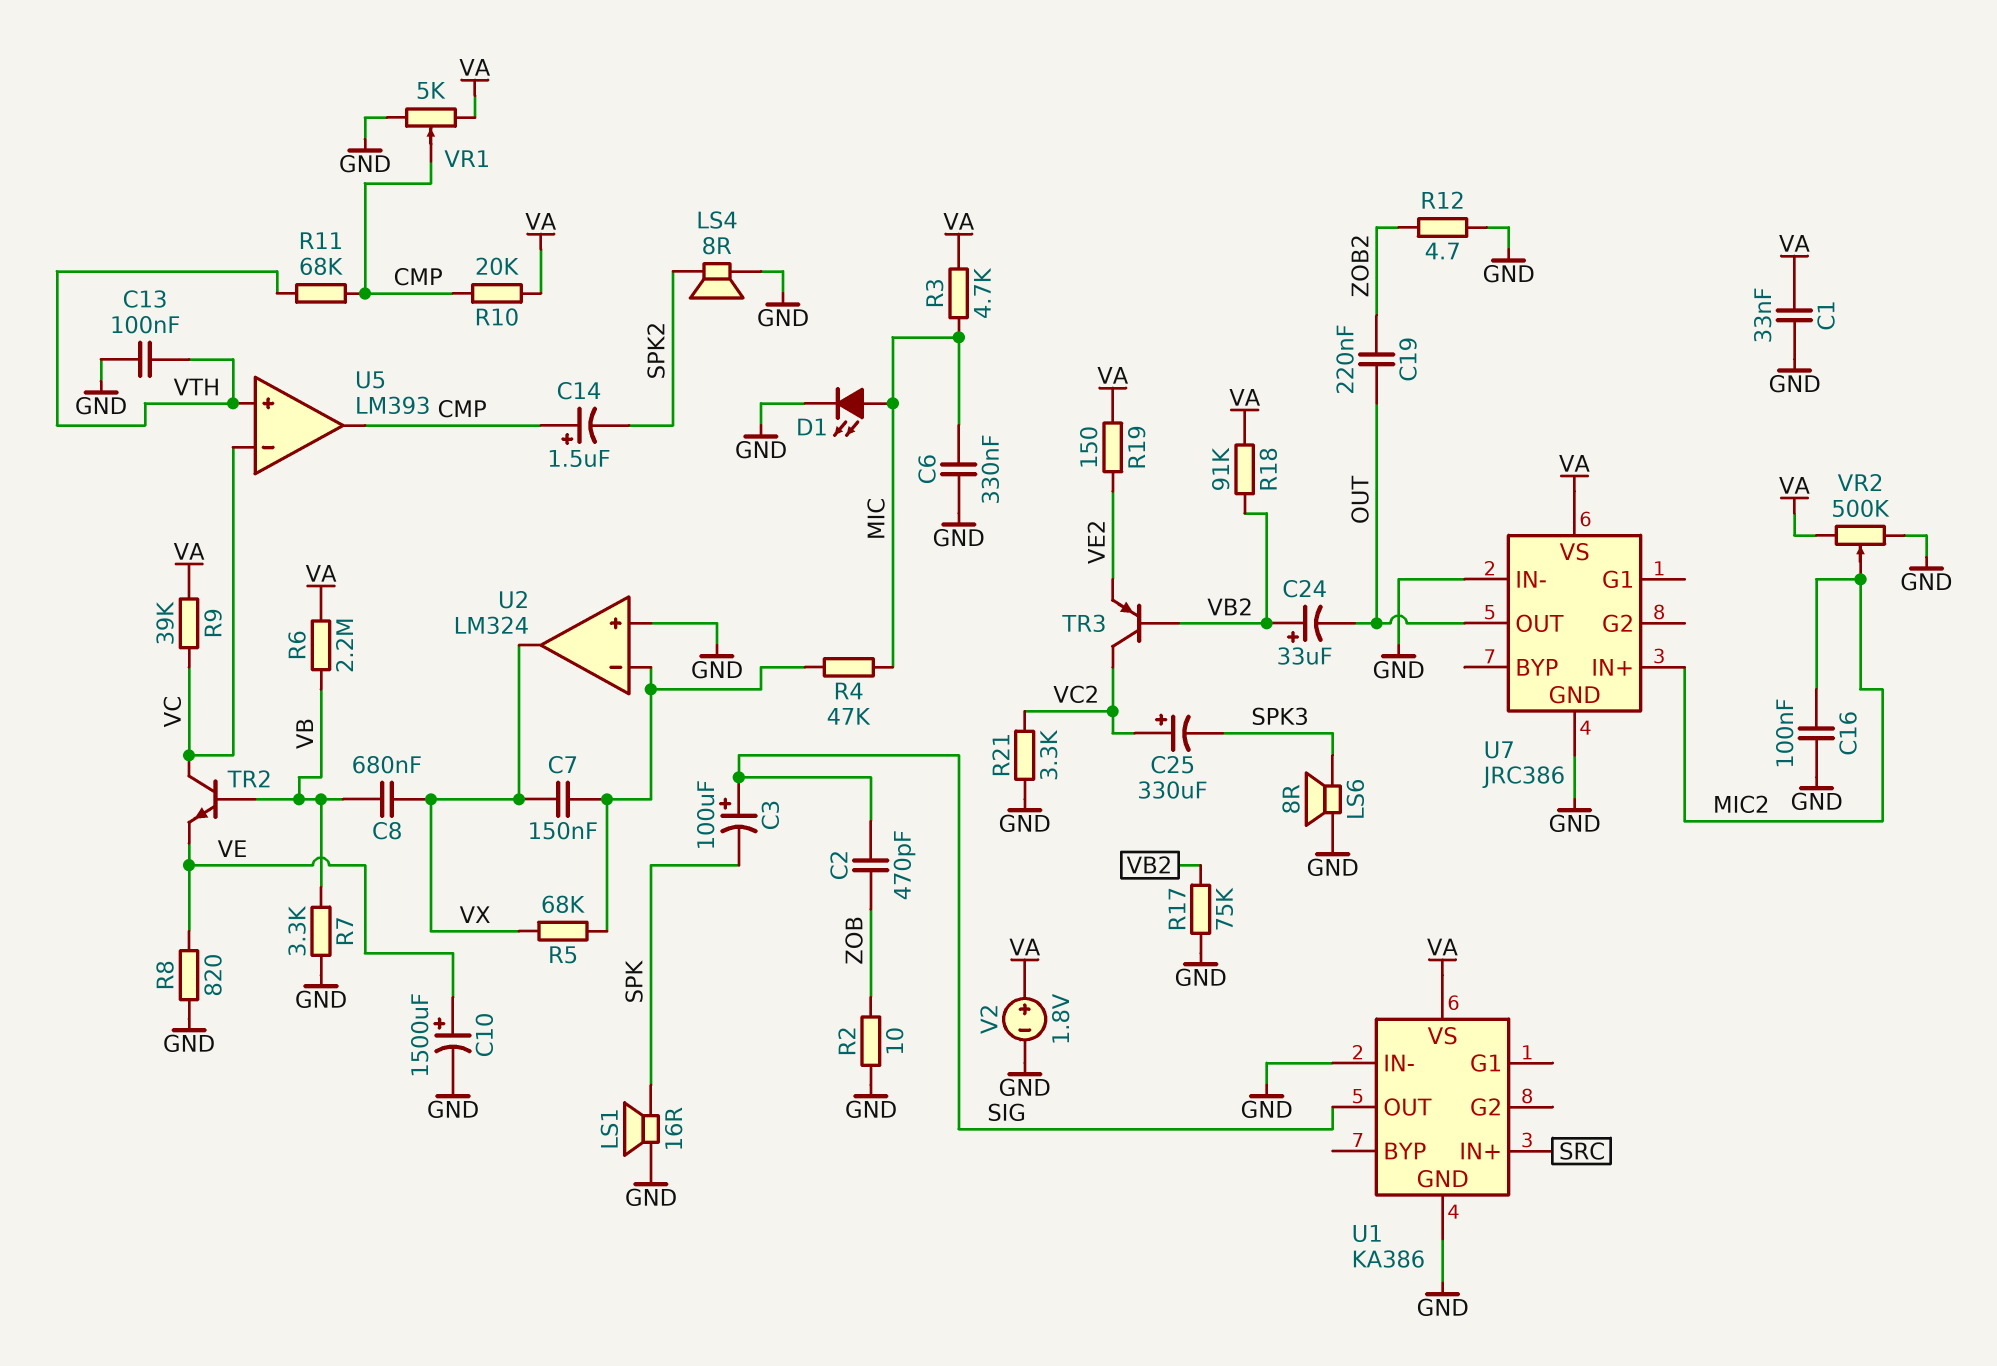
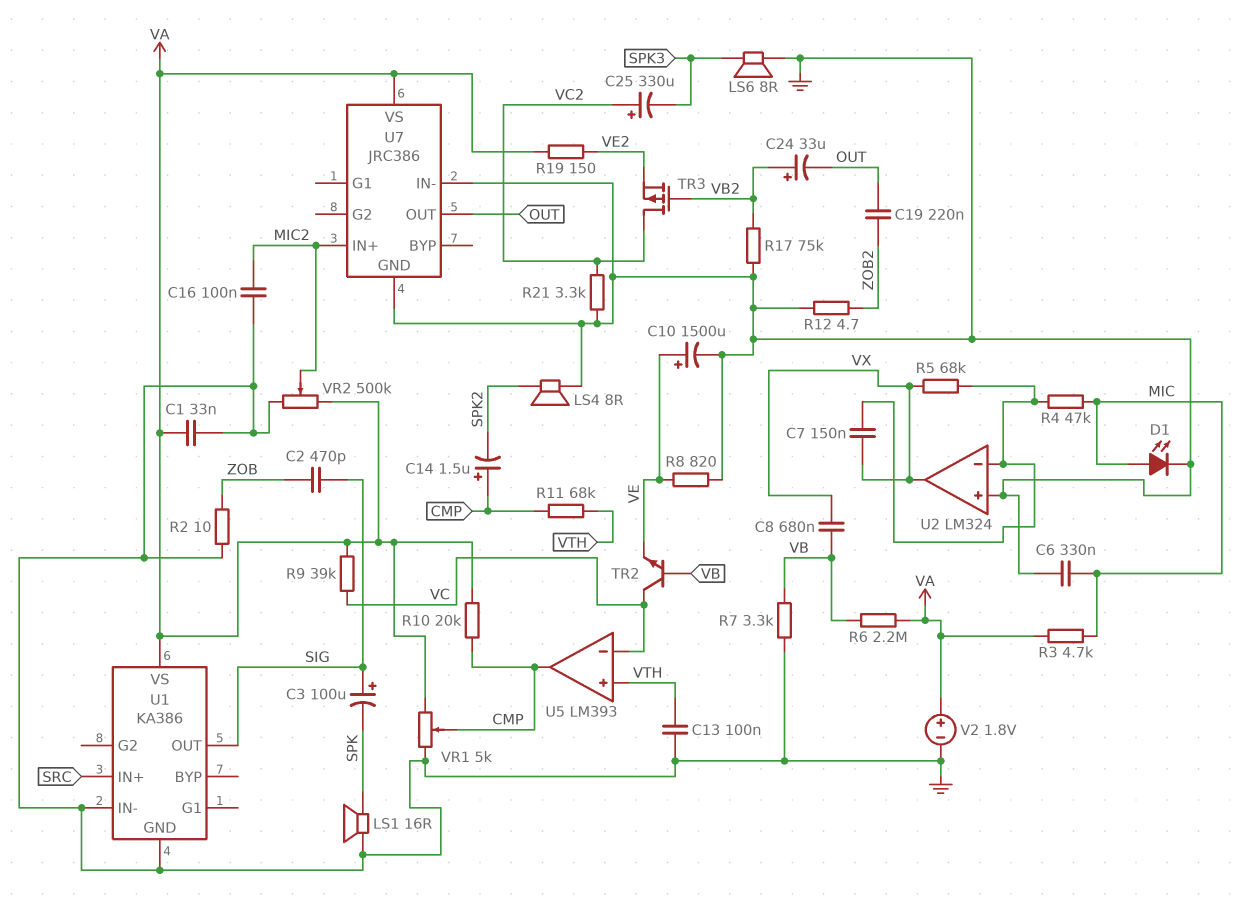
R18: 91k (VA, VB2) -> none
TR3: PNP (B VB2, C VC2, E VE2) -> PMOS (G VB2, D VC2, S VE2)

